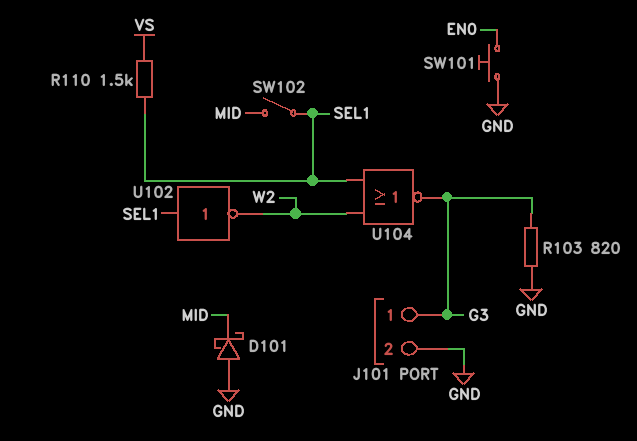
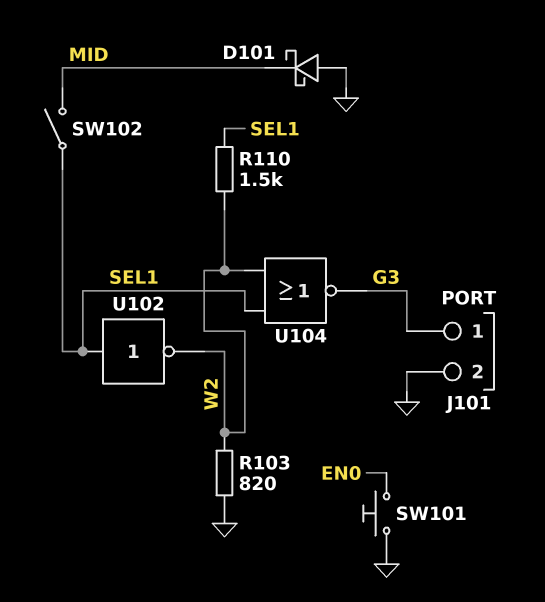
R103: 820 (G3, GND) -> 820 (GND, W2)
R110: 1.5k (SEL1, VS) -> 1.5k (SEL1, W2)

